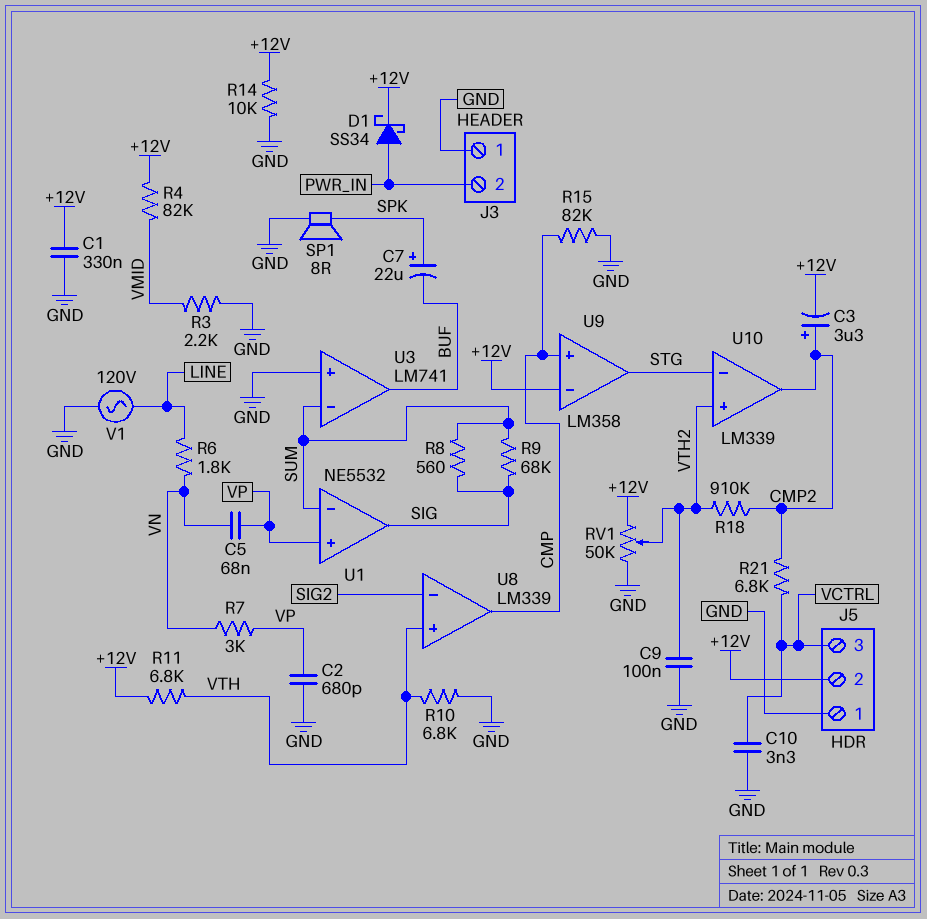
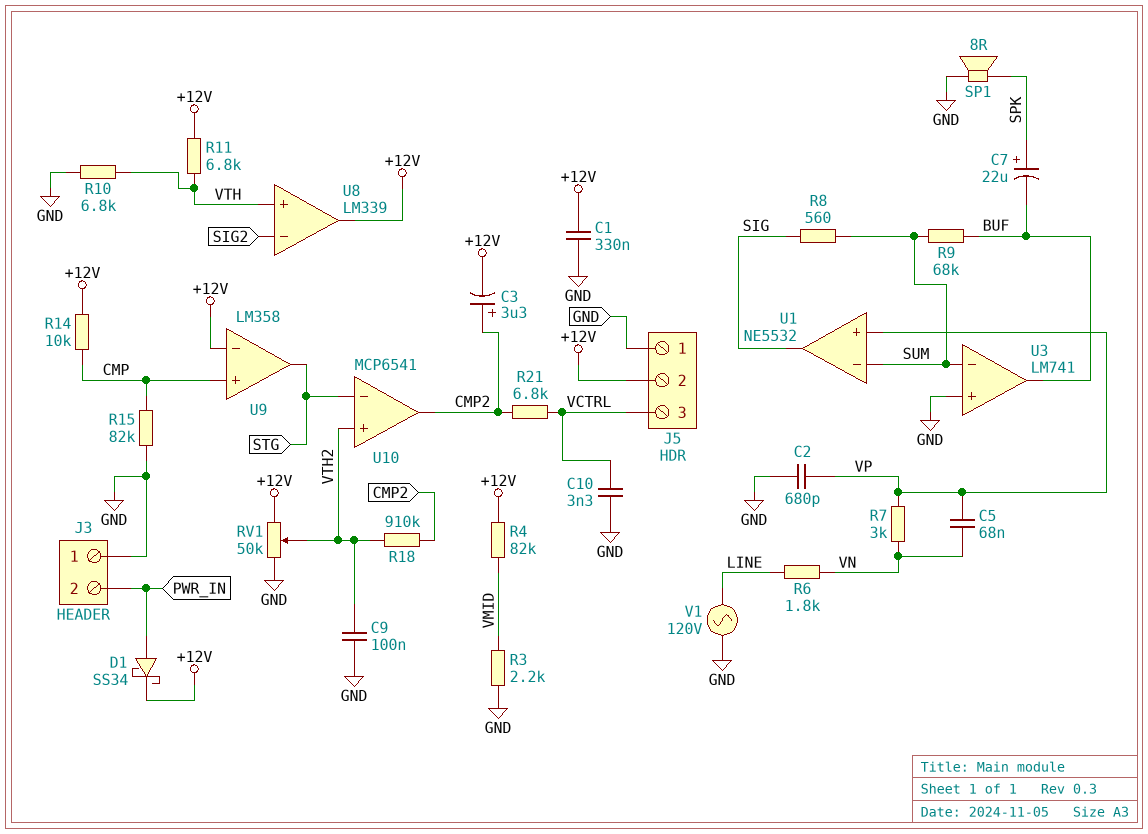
R9: 68k (SIG, SUM) -> 68k (BUF, SUM)
R14: 10k (+12V, GND) -> 10k (+12V, CMP)
U8 pin out: CMP -> +12V
U10: LM339 -> MCP6541

